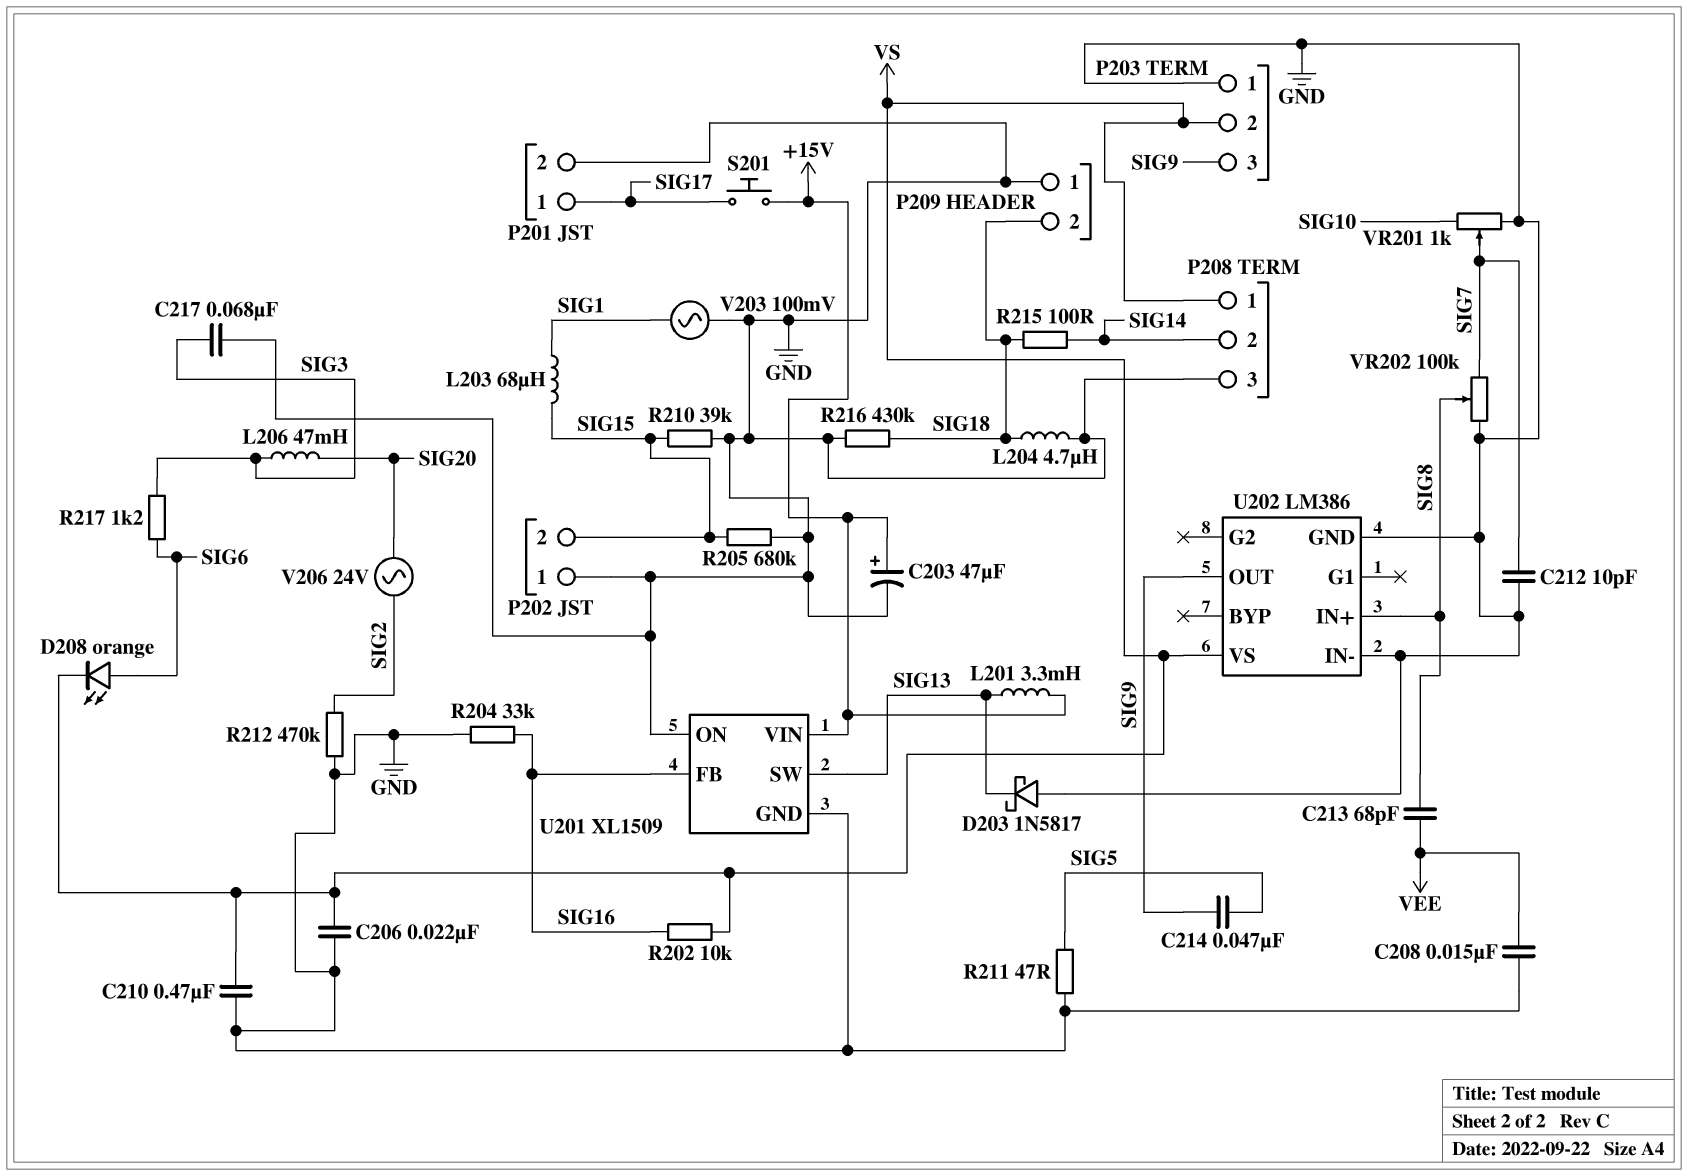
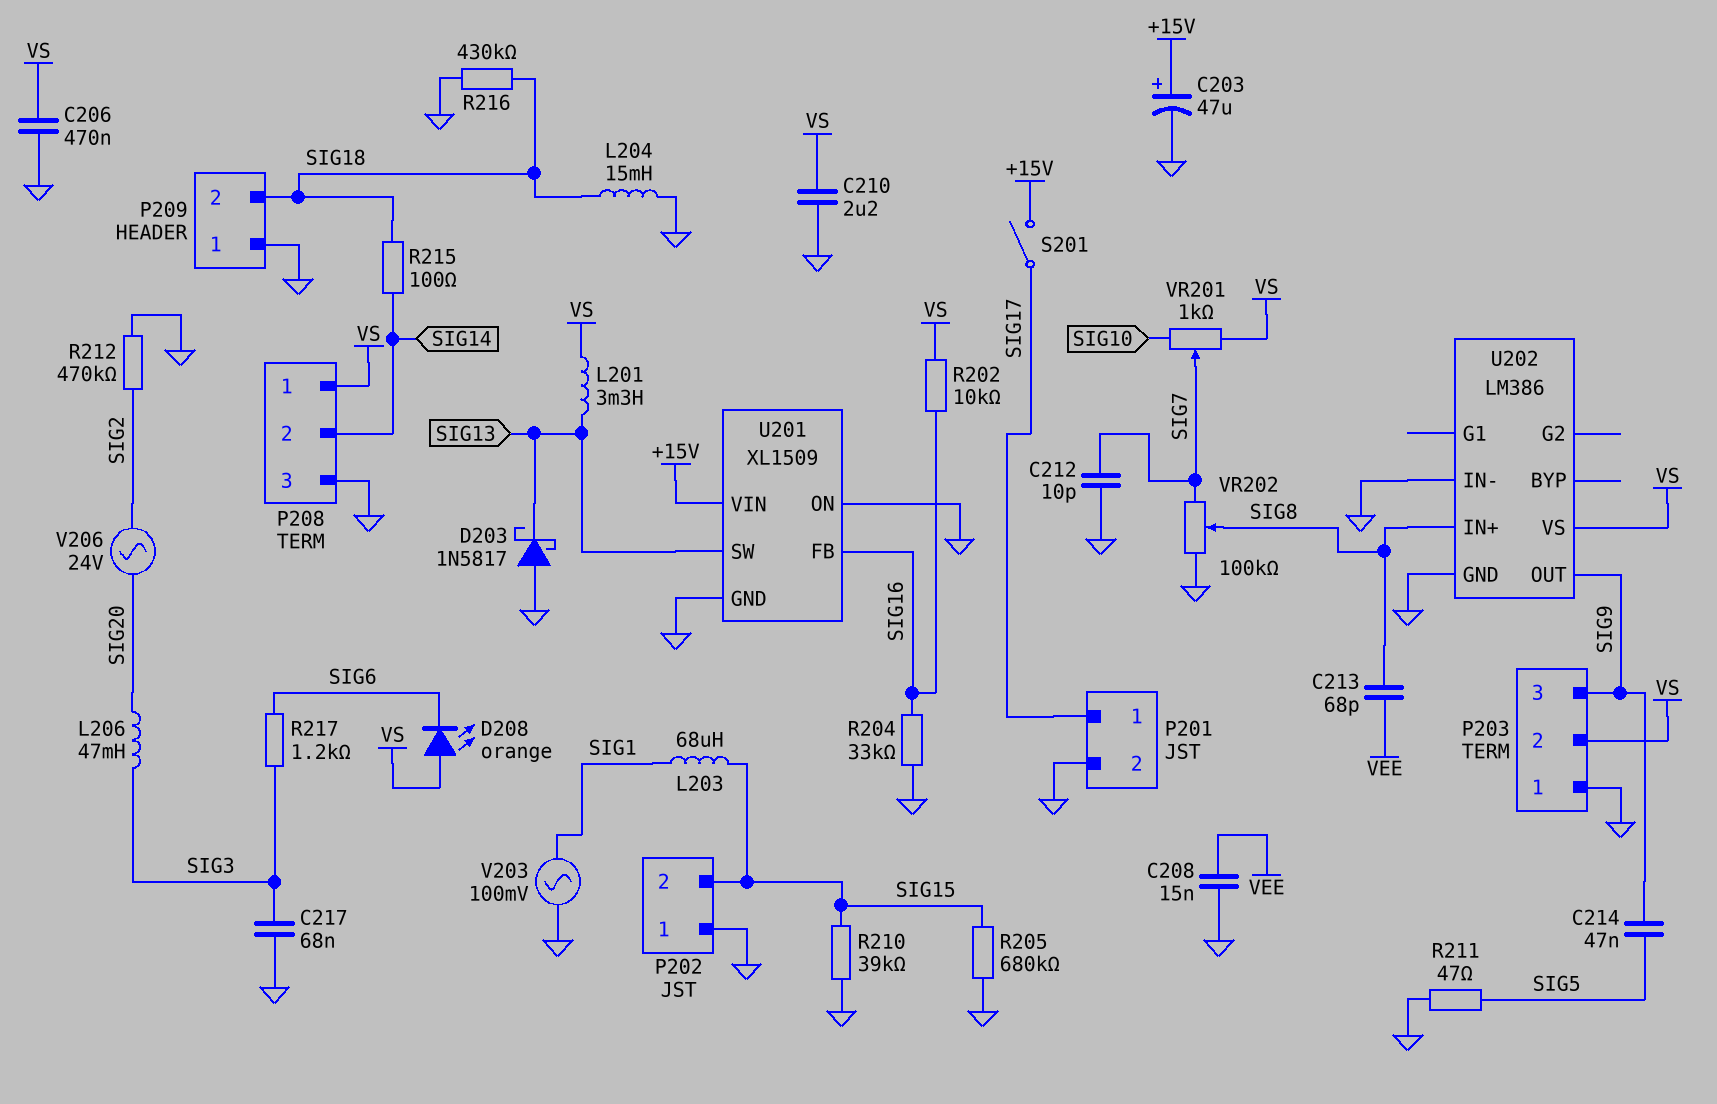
C206: 22nF (GND, VS) -> 470nF (GND, VS)
C210: 470nF (GND, VS) -> 2.2uF (GND, VS)
D208: LED orange (A SIG6, K VS) -> LED orange (A VS, K SIG6)
L201: 3.3mH (+15V, SIG13) -> 3.3mH (SIG13, VS)
L204: 4.7uH (GND, SIG18) -> 15mH (GND, SIG18)
S201: button (+15V, SIG17) -> switch (+15V, SIG17)
VR201: 1k (GND, SIG10, wiper SIG7) -> 1k (SIG10, VS, wiper SIG7)

